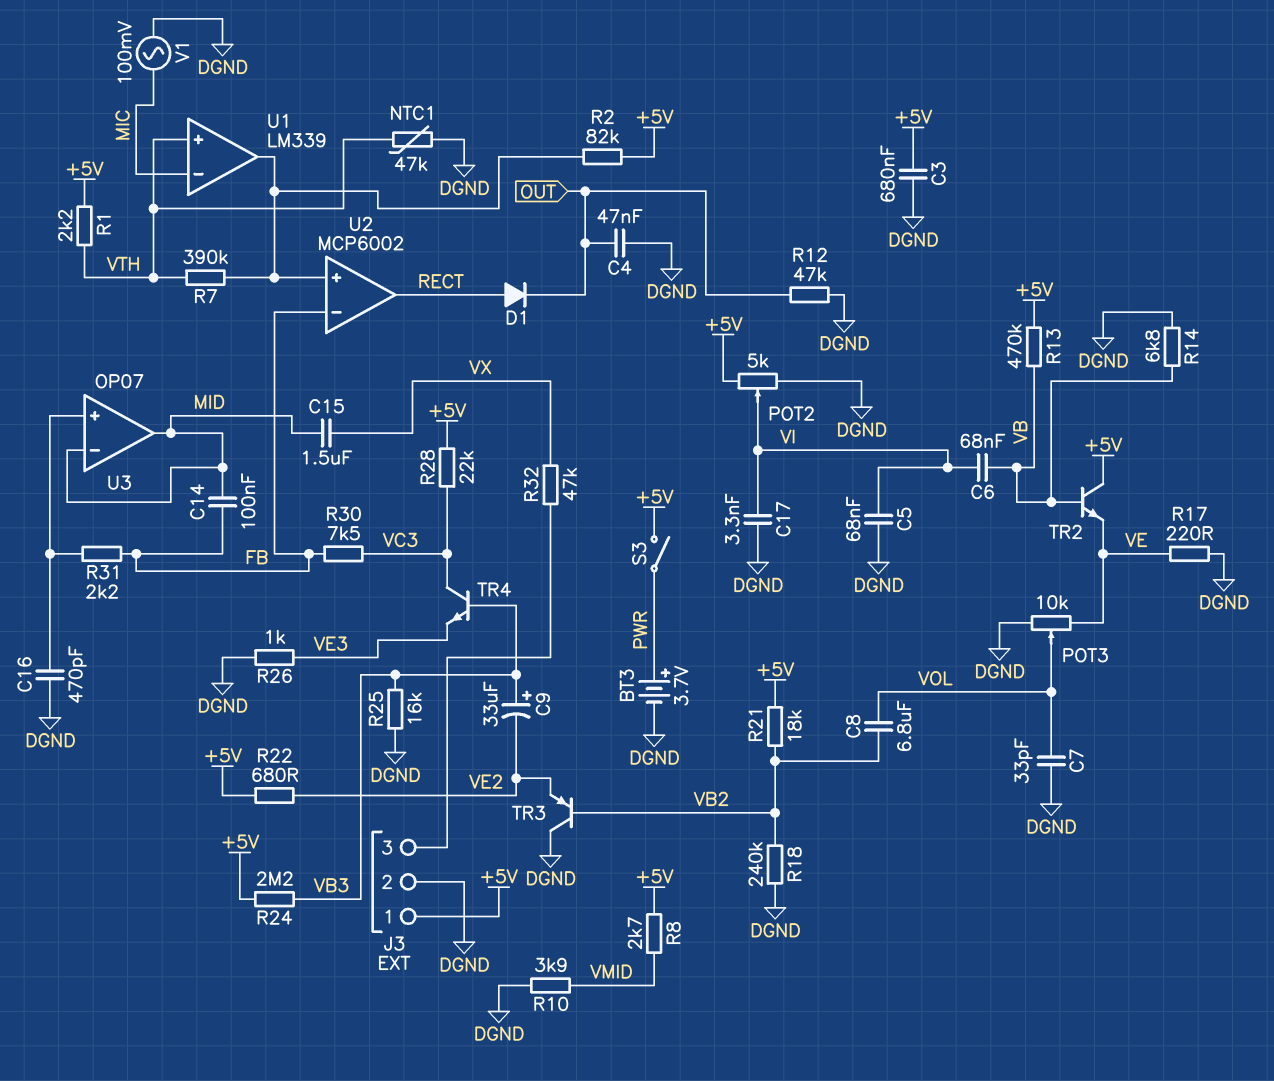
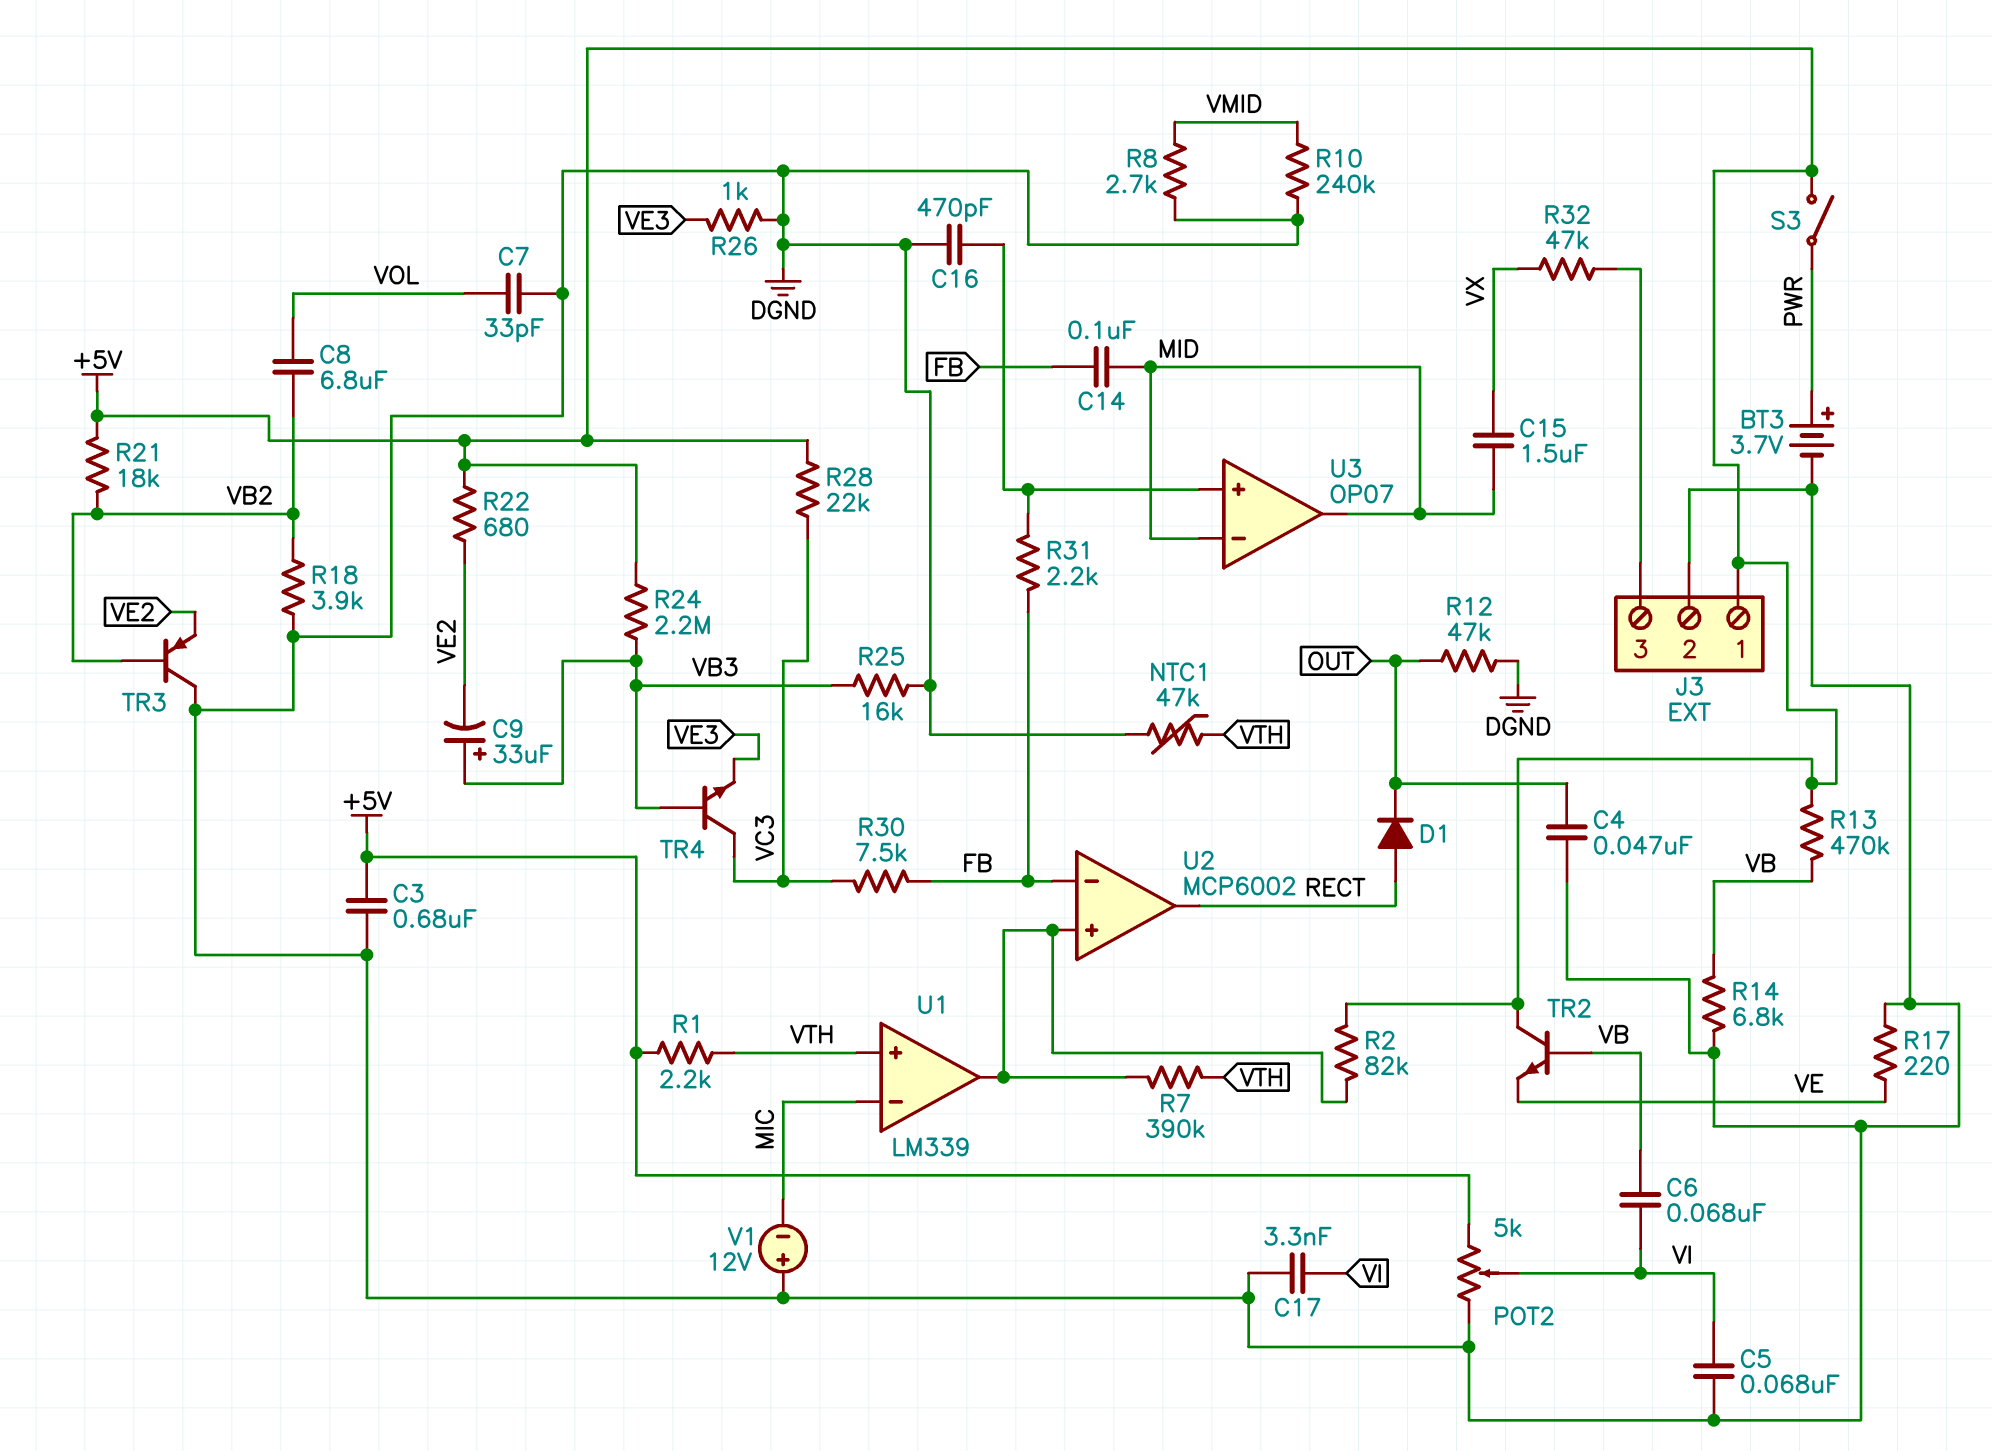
POT3: 10k (DGND, VE, wiper VOL) -> none
R8: 2.7k (+5V, VMID) -> 2.7k (DGND, VMID)
R10: 3.9k (DGND, VMID) -> 240k (DGND, VMID)
R18: 240k (DGND, VB2) -> 3.9k (DGND, VB2)
V1: AC 100mV (DGND, MIC) -> 12V (plus DGND, minus MIC)

